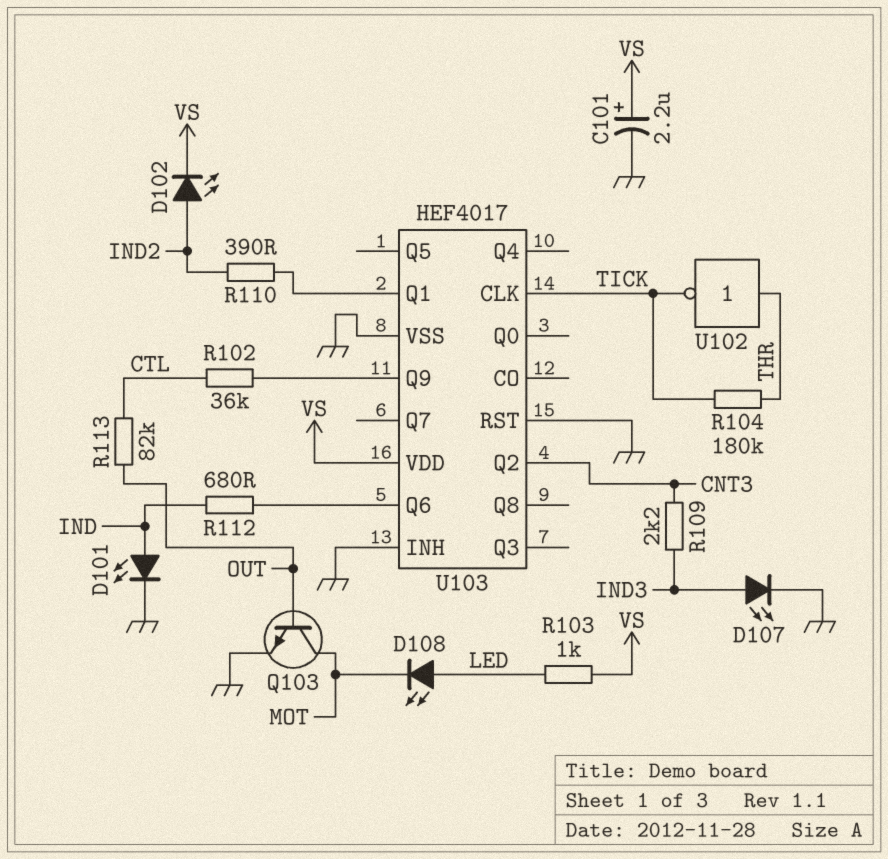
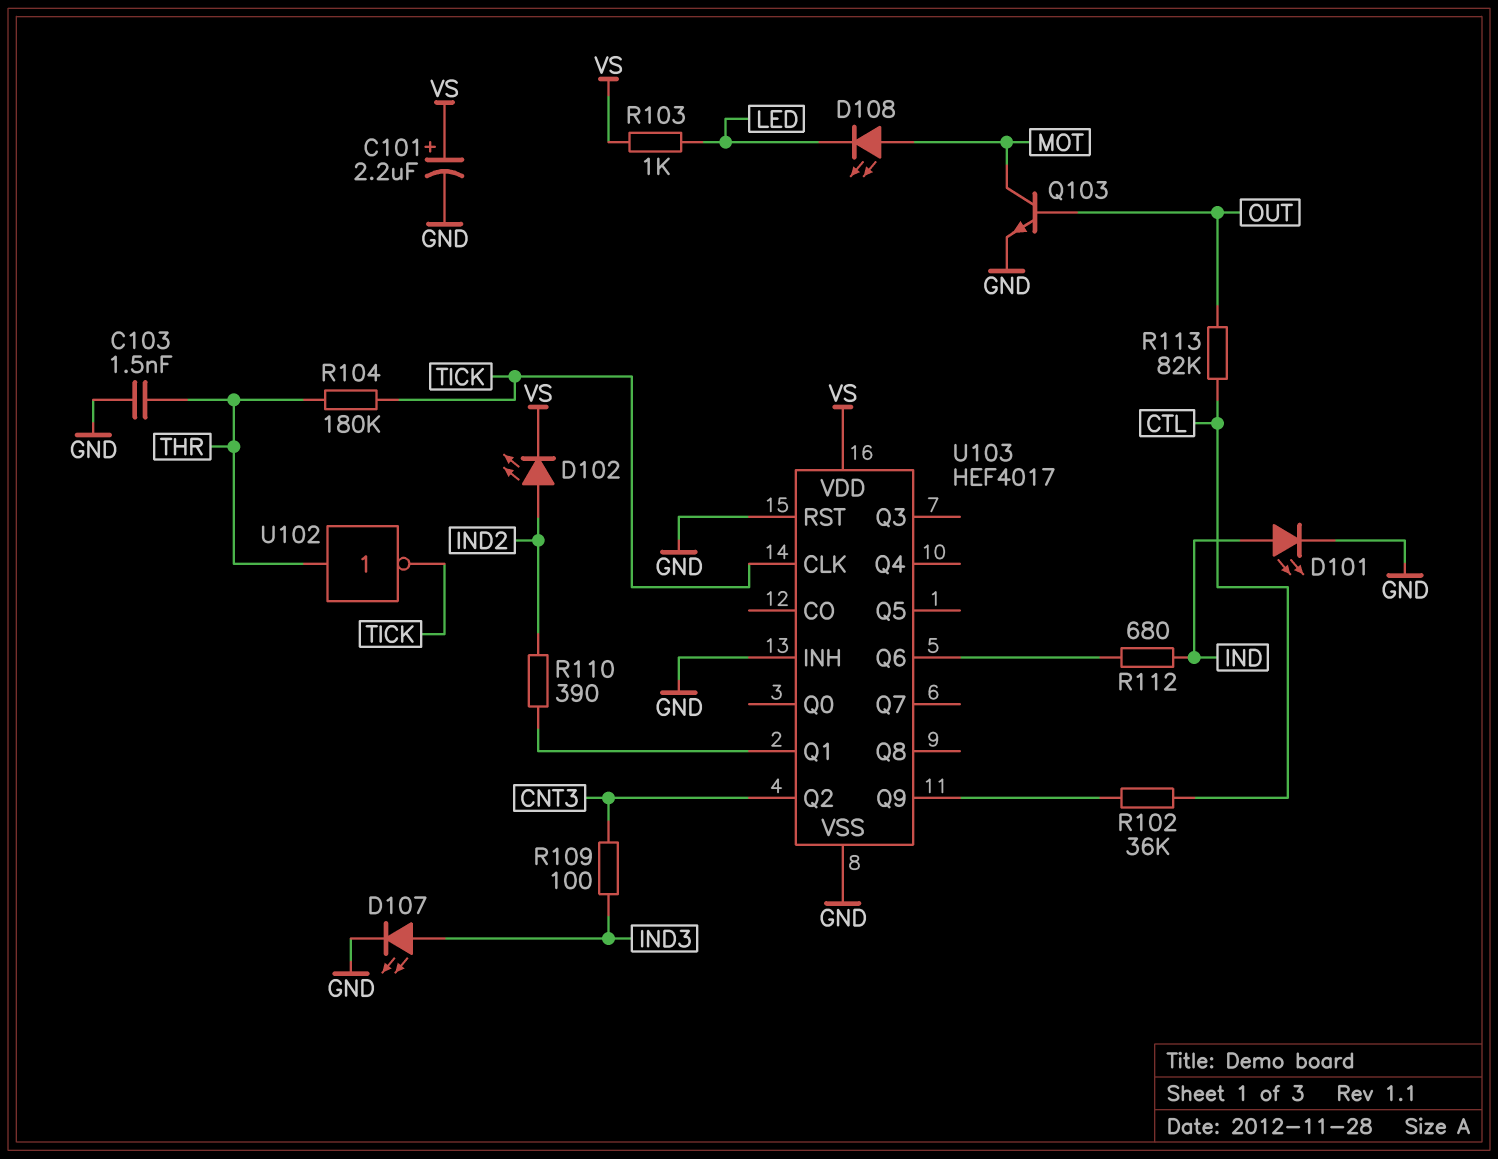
C103: none -> 1.5nF (GND, THR)
D108: LED (A LED, K MOT) -> LED (A MOT, K LED)
R109: 2.2k (CNT3, IND3) -> 100 (CNT3, IND3)

